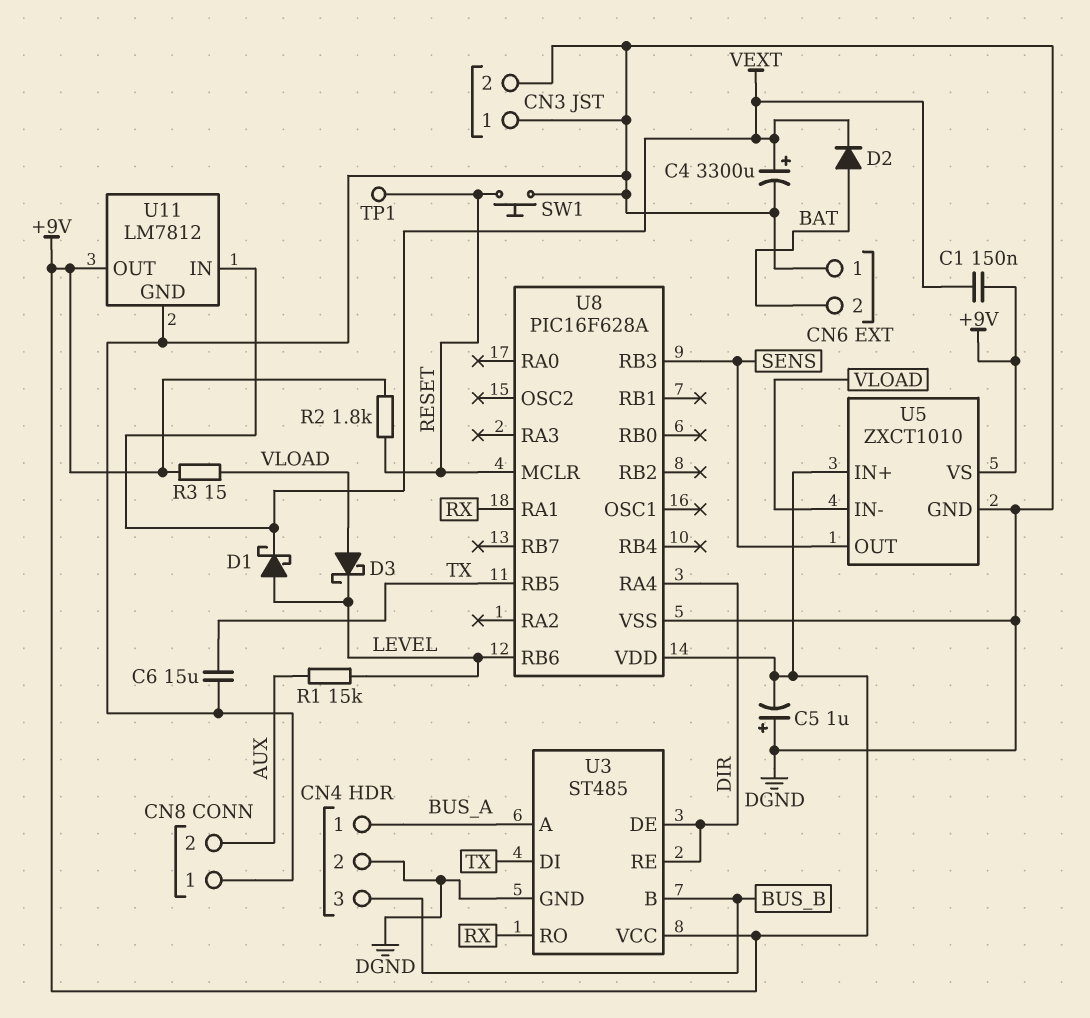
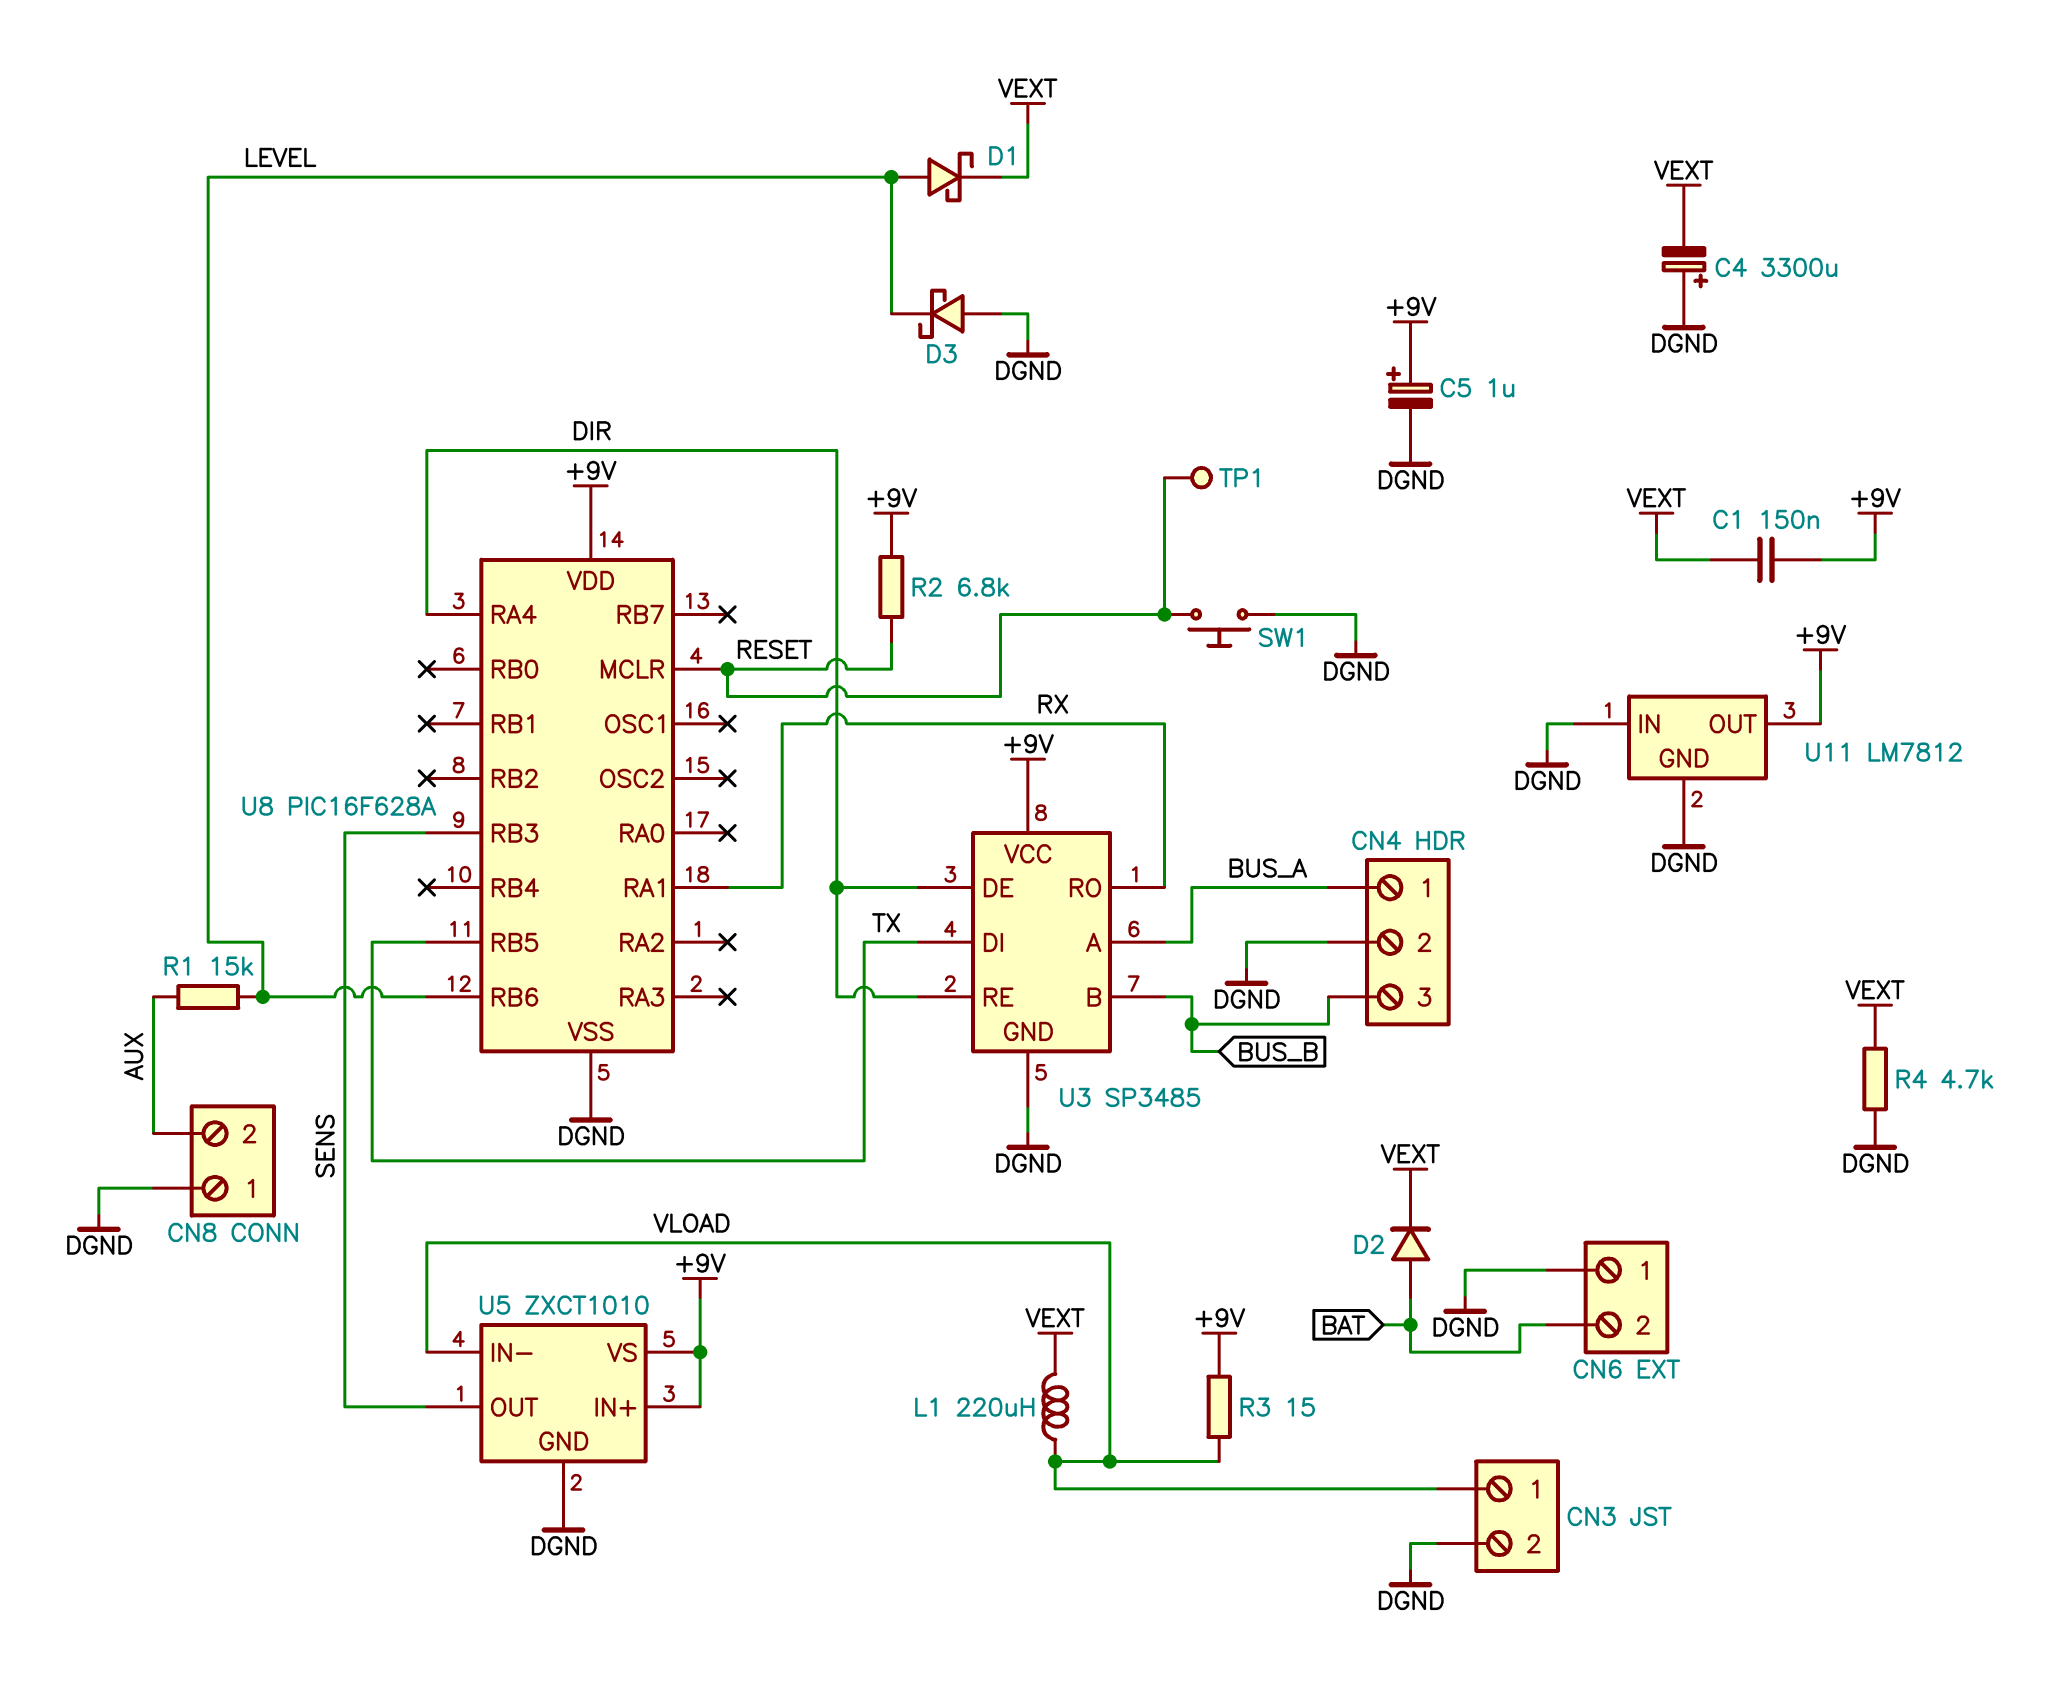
C4: 3300uF (plus VEXT, minus DGND) -> 3300uF (plus DGND, minus VEXT)
C5: 1uF (plus DGND, minus +9V) -> 1uF (plus +9V, minus DGND)
C6: 15uF (DGND, TX) -> none
CN3 pin 1: DGND -> VLOAD
D3: schottky (A VLOAD, K LEVEL) -> schottky (A DGND, K LEVEL)
L1: none -> 220uH (VEXT, VLOAD)
R2: 1.8k (+9V, RESET) -> 6.8k (+9V, RESET)
R4: none -> 4.7k (DGND, VEXT)
U3: ST485 -> SP3485
U11 pin IN: VEXT -> DGND

